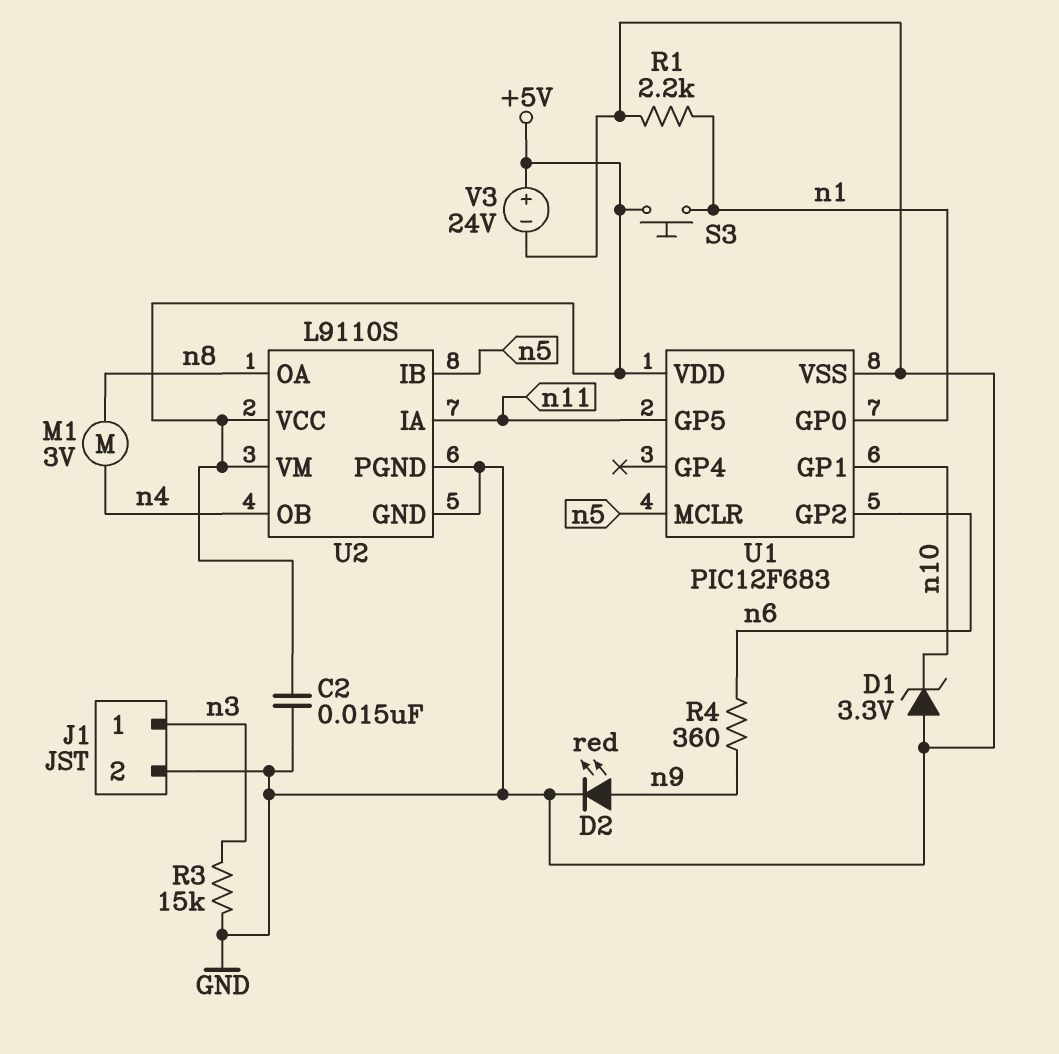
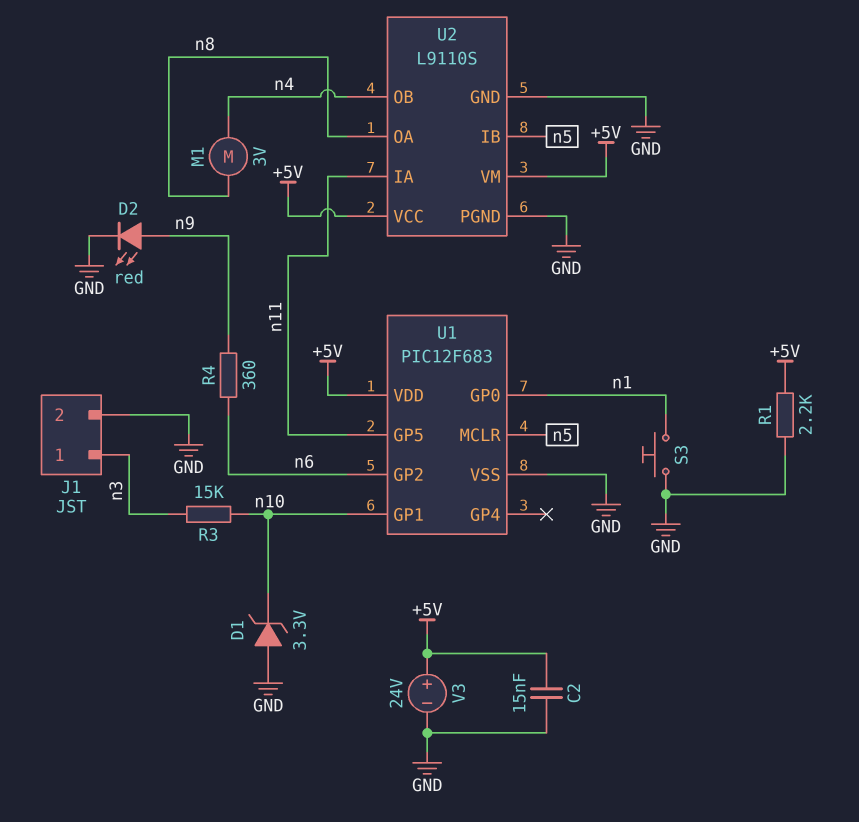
R1: 2.2k (GND, n1) -> 2.2k (+5V, GND)
R3: 15k (GND, n3) -> 15k (n3, n10)
S3: button (+5V, n1) -> button (GND, n1)

